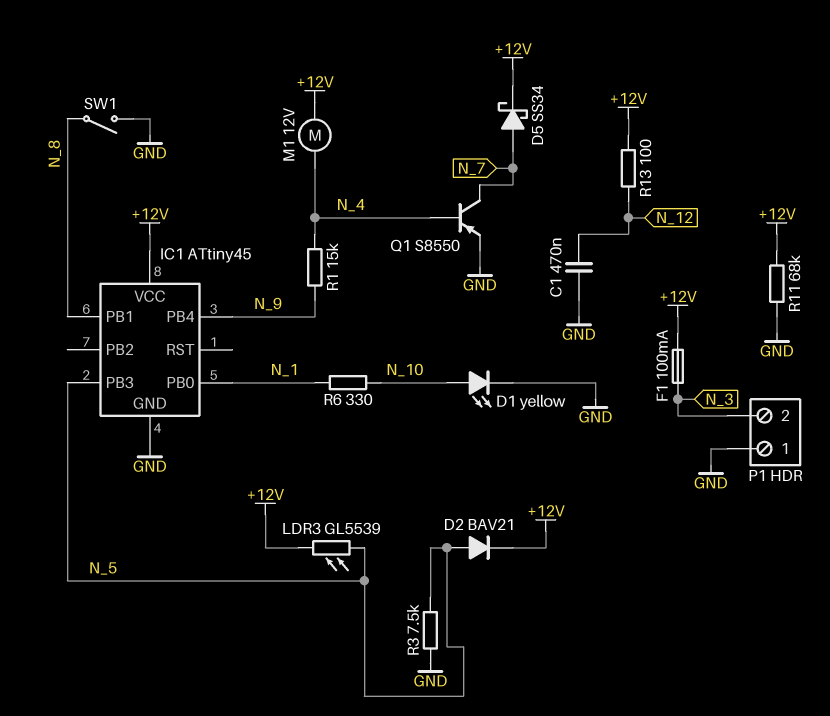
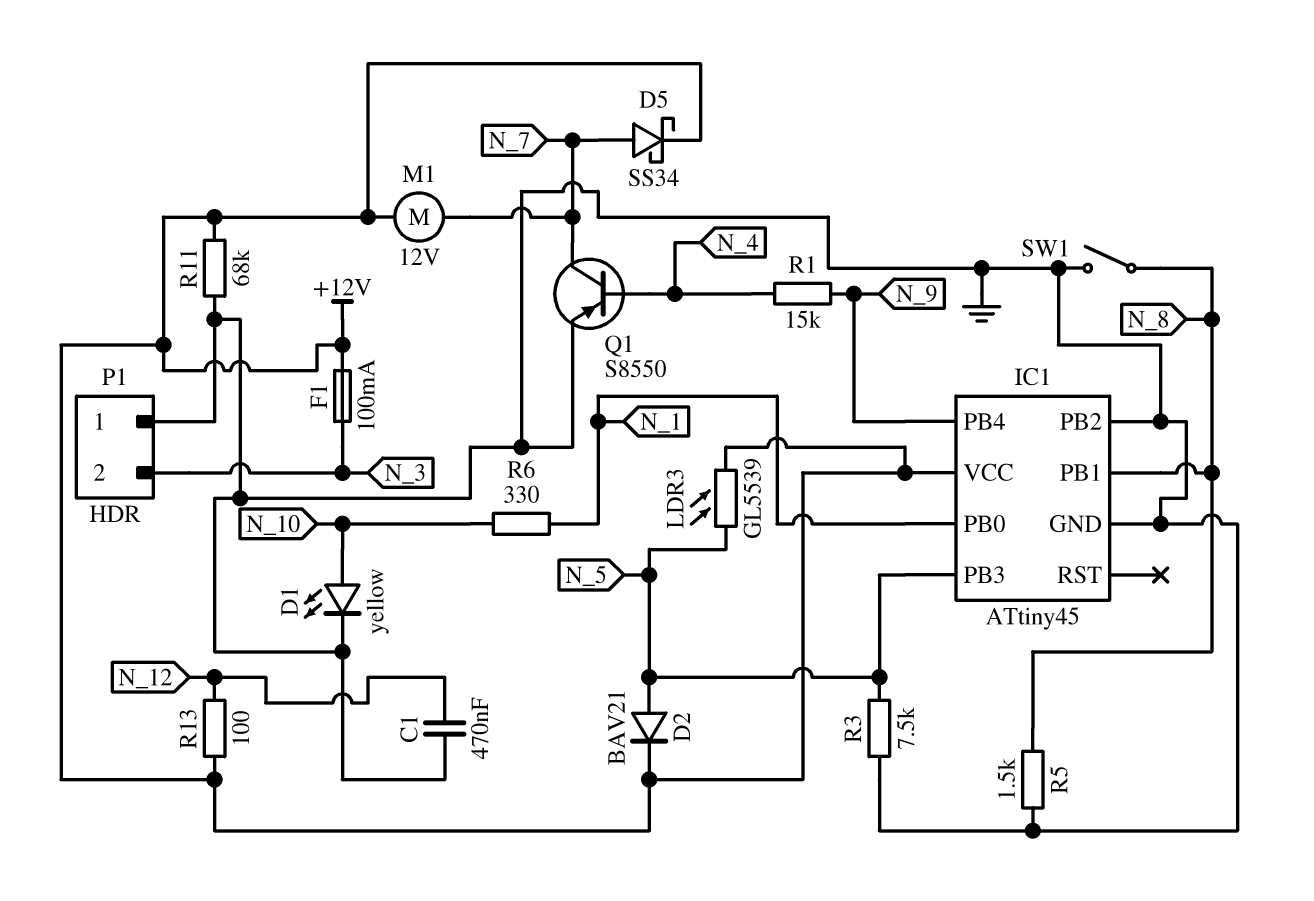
IC1 pin PB2: none -> GND
M1: motor 12V (+12V, N_4) -> motor 12V (+12V, N_7)
R5: none -> 1.5k (GND, N_8)

